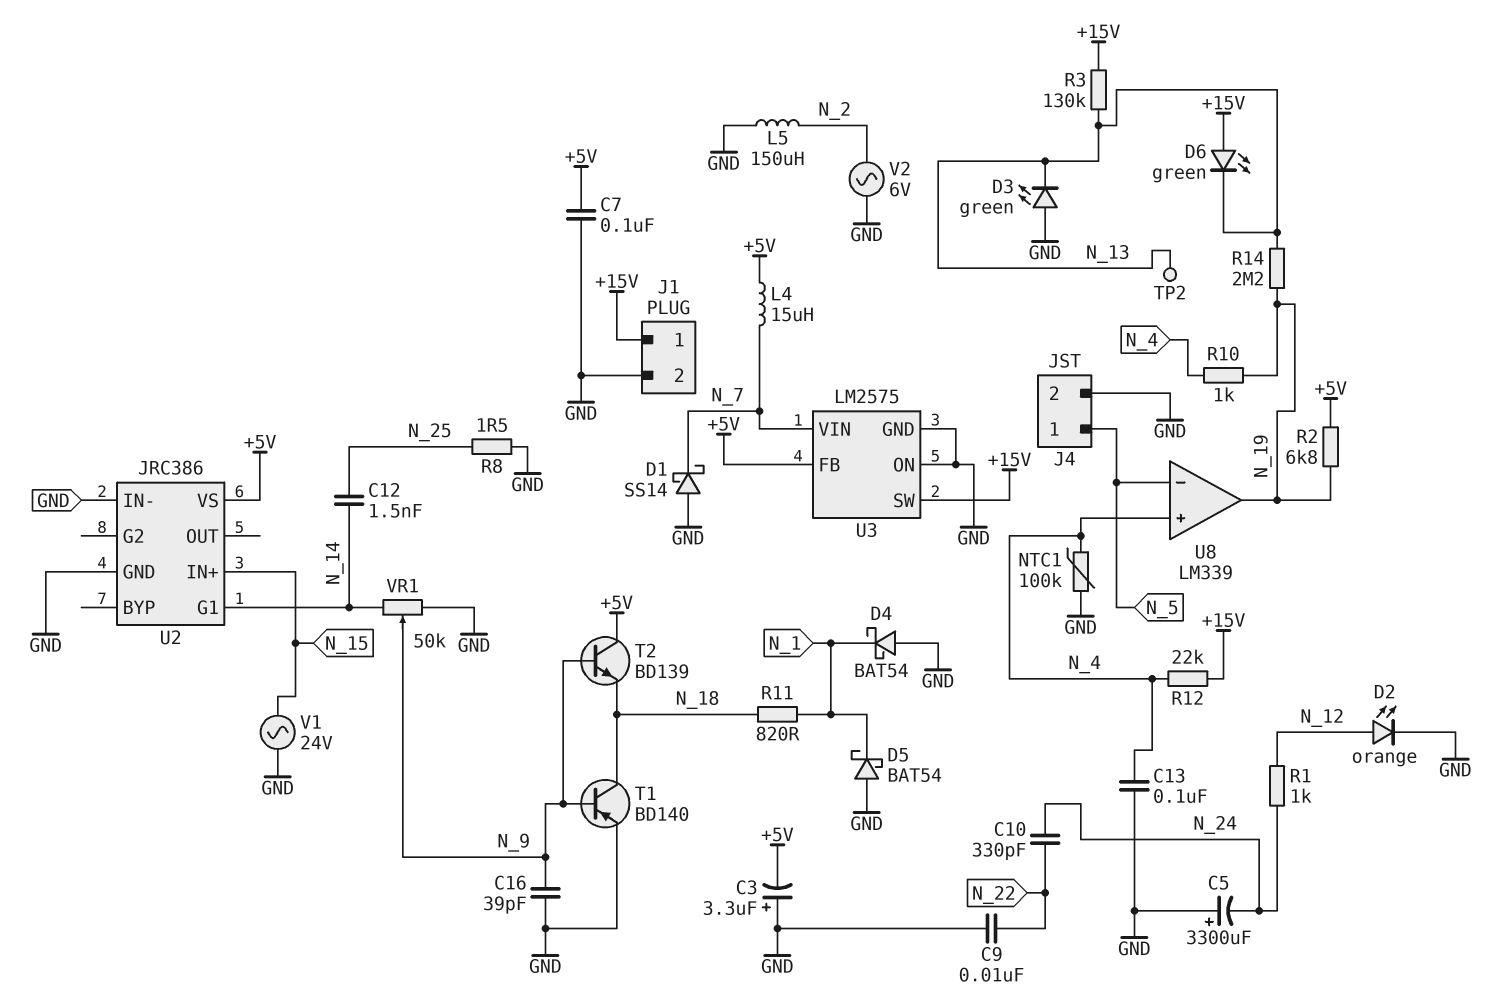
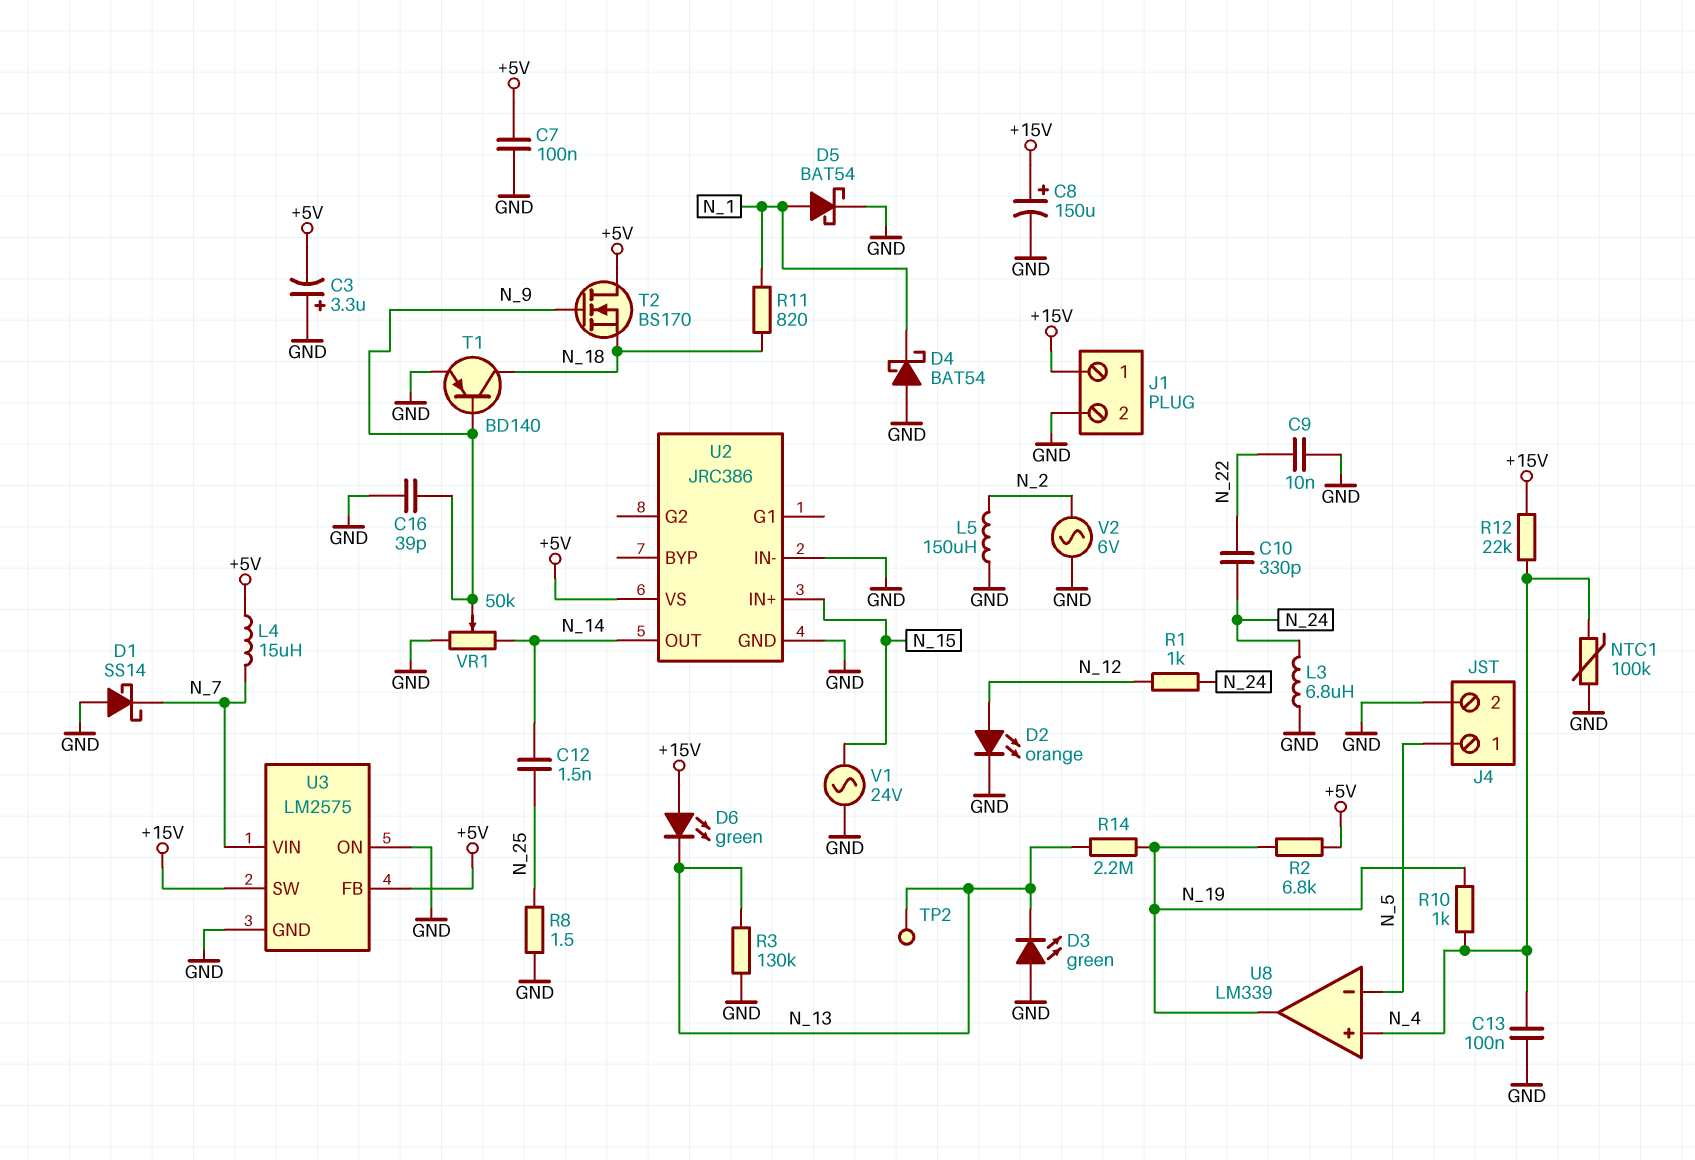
C5: 3300uF (plus GND, minus N_24) -> none
C8: none -> 150uF (plus +15V, minus GND)
D5: schottky BAT54 (A GND, K N_1) -> schottky BAT54 (A N_1, K GND)
L3: none -> 6.8uH (GND, N_24)
R3: 130k (+15V, N_13) -> 130k (GND, N_13)
T2: NPN BD139 (B N_9, C +5V, E N_18) -> NMOS BS170 (G N_9, D +5V, S N_18)
U2 pin G1: N_14 -> none
U2 pin OUT: none -> N_14

